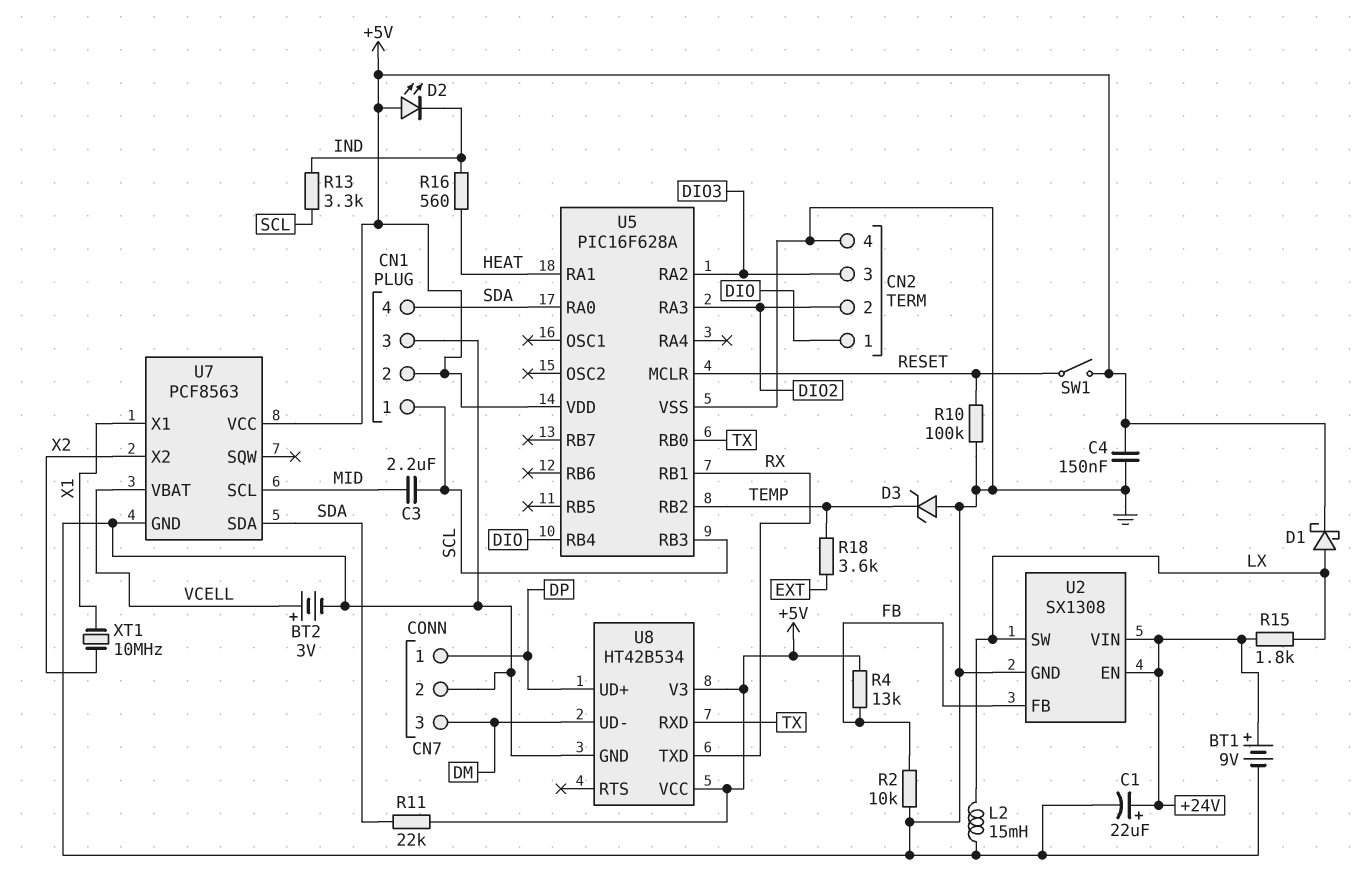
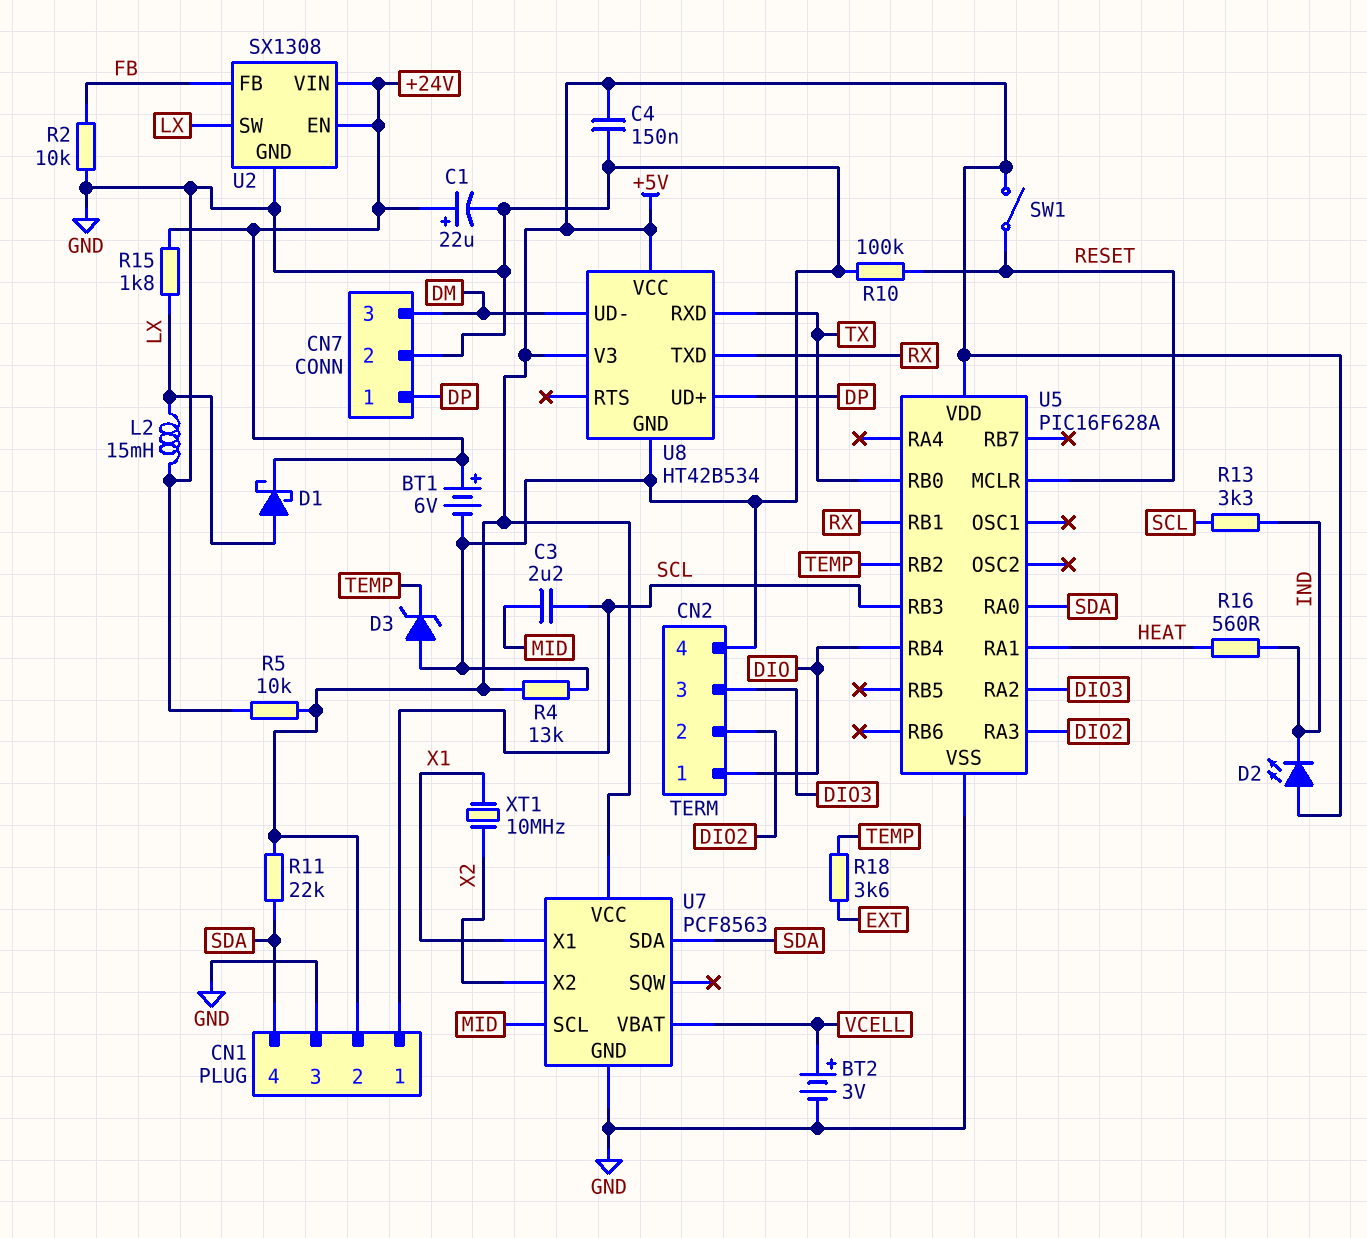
BT1: 9V (plus +24V, minus GND) -> 6V (plus +24V, minus GND)
D1: schottky (A LX, K +5V) -> schottky (A LX, K +24V)
R4: 13k (+5V, FB) -> 13k (+5V, GND)
R5: none -> 10k (+5V, GND)

